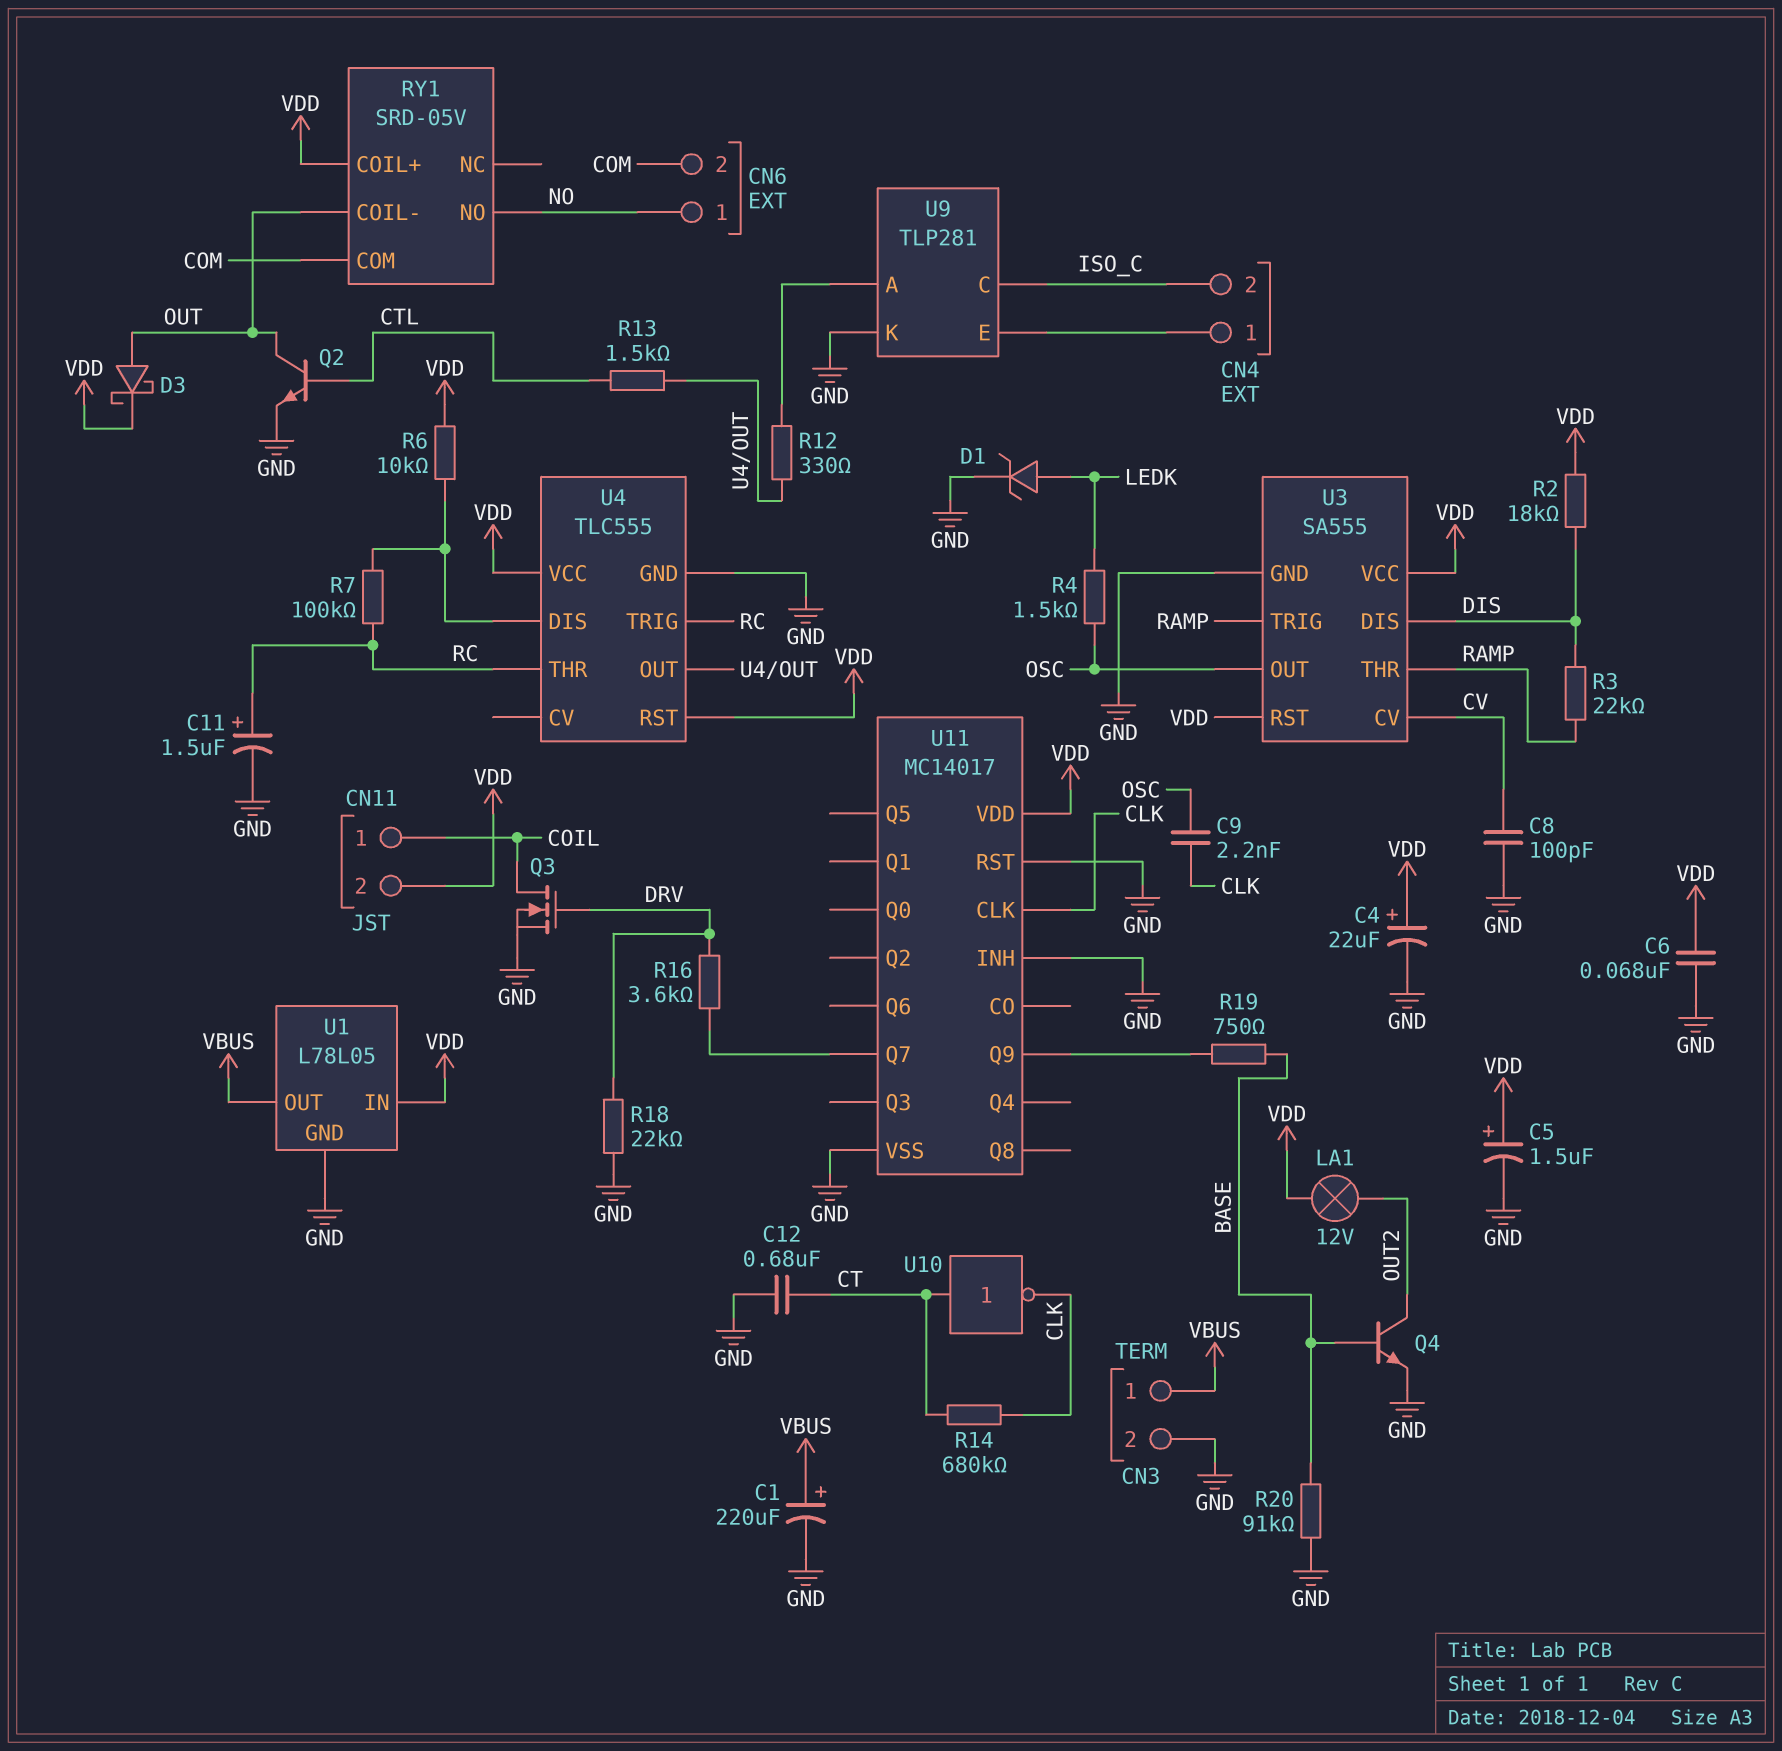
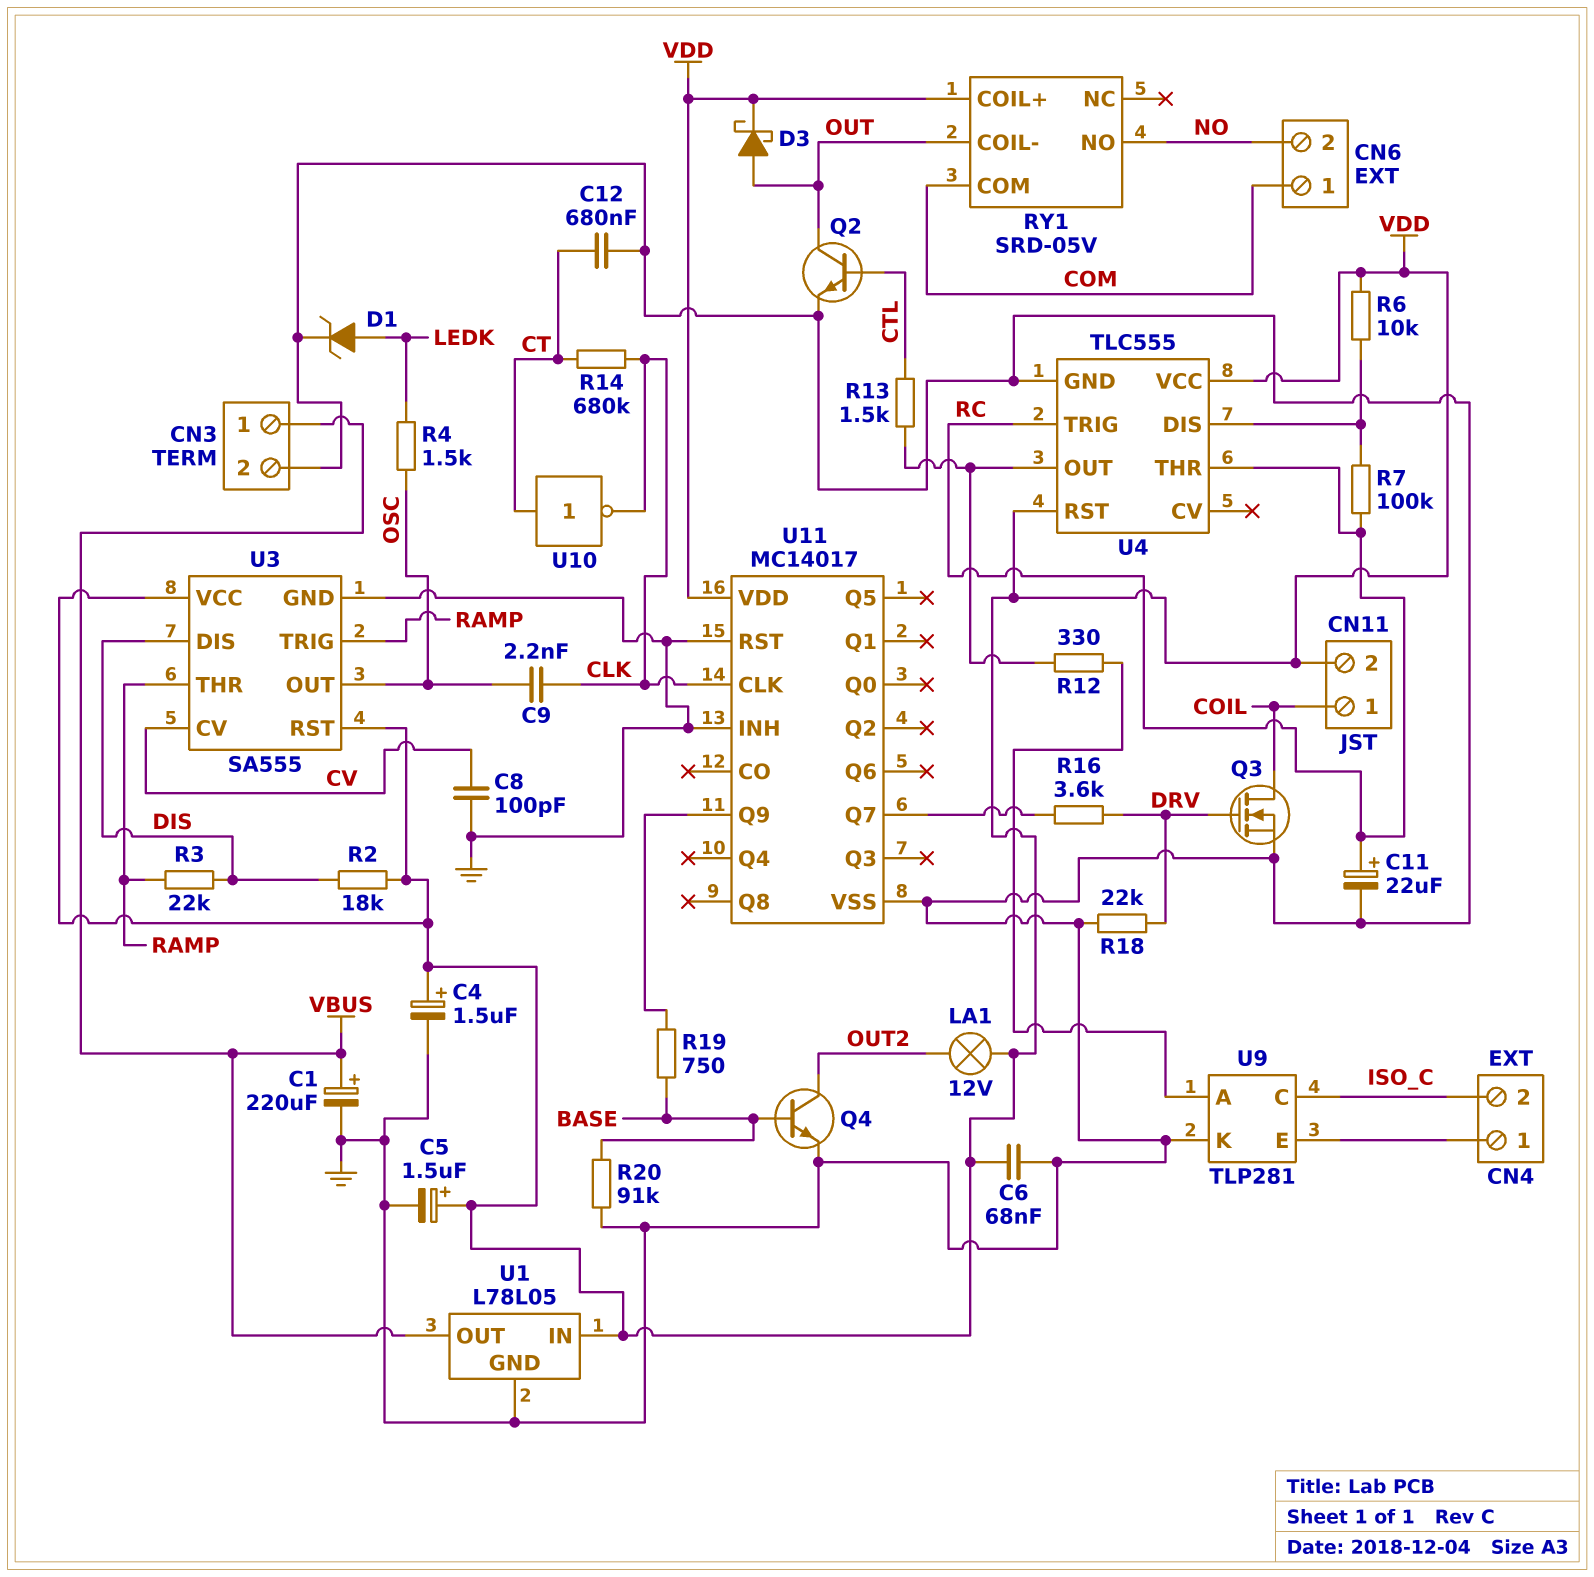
C4: 22uF (plus VDD, minus GND) -> 1.5uF (plus VDD, minus GND)
C11: 1.5uF (plus RC, minus GND) -> 22uF (plus RC, minus GND)
CN6 pin 1: NO -> COM
CN6 pin 2: COM -> NO

